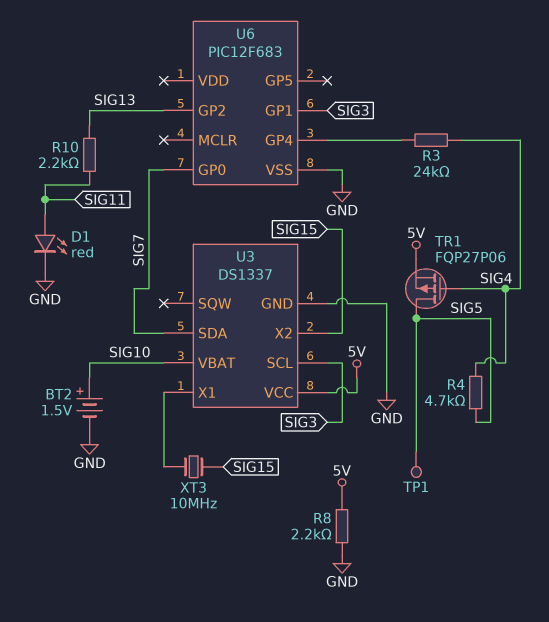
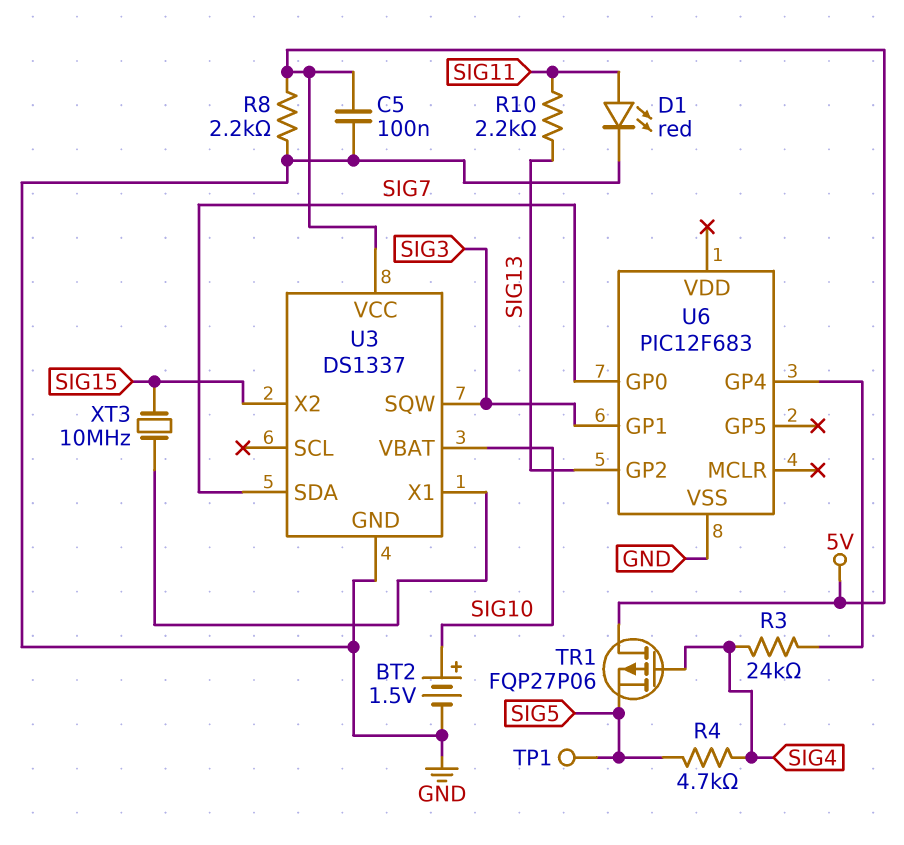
C5: none -> 100nF (5V, GND)
TR1: PMOS FQP27P06 (G SIG4, D SIG5, S 5V) -> PMOS FQP27P06 (G SIG4, D 5V, S SIG5)
U3 pin SCL: SIG3 -> none
U3 pin SQW: none -> SIG3

